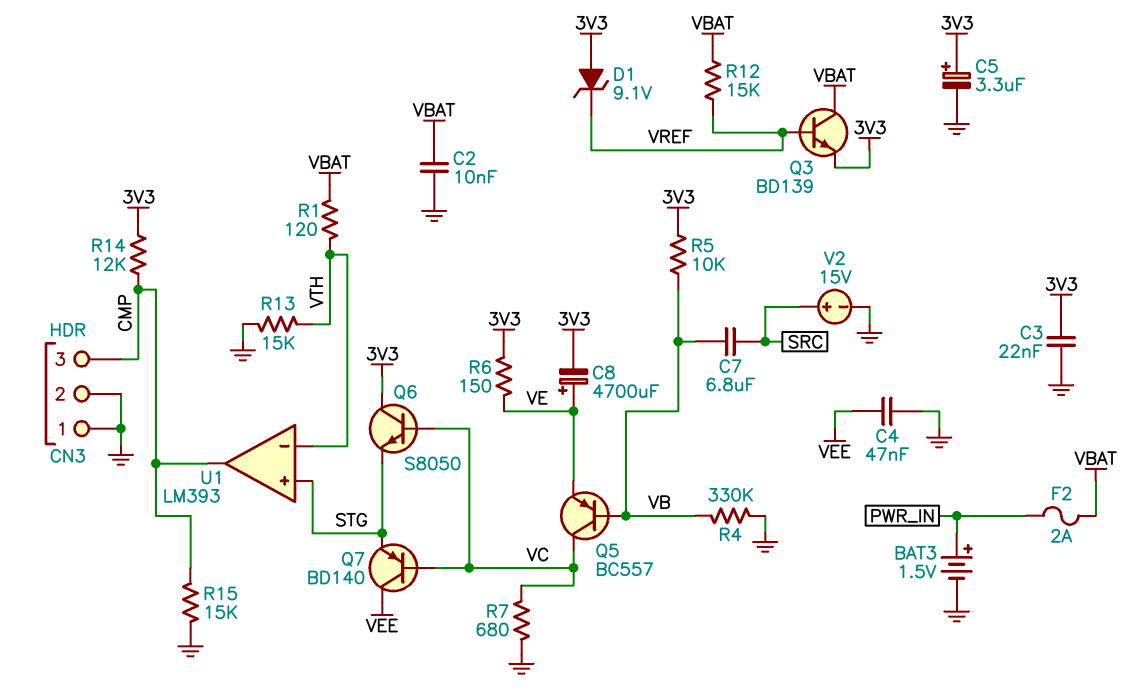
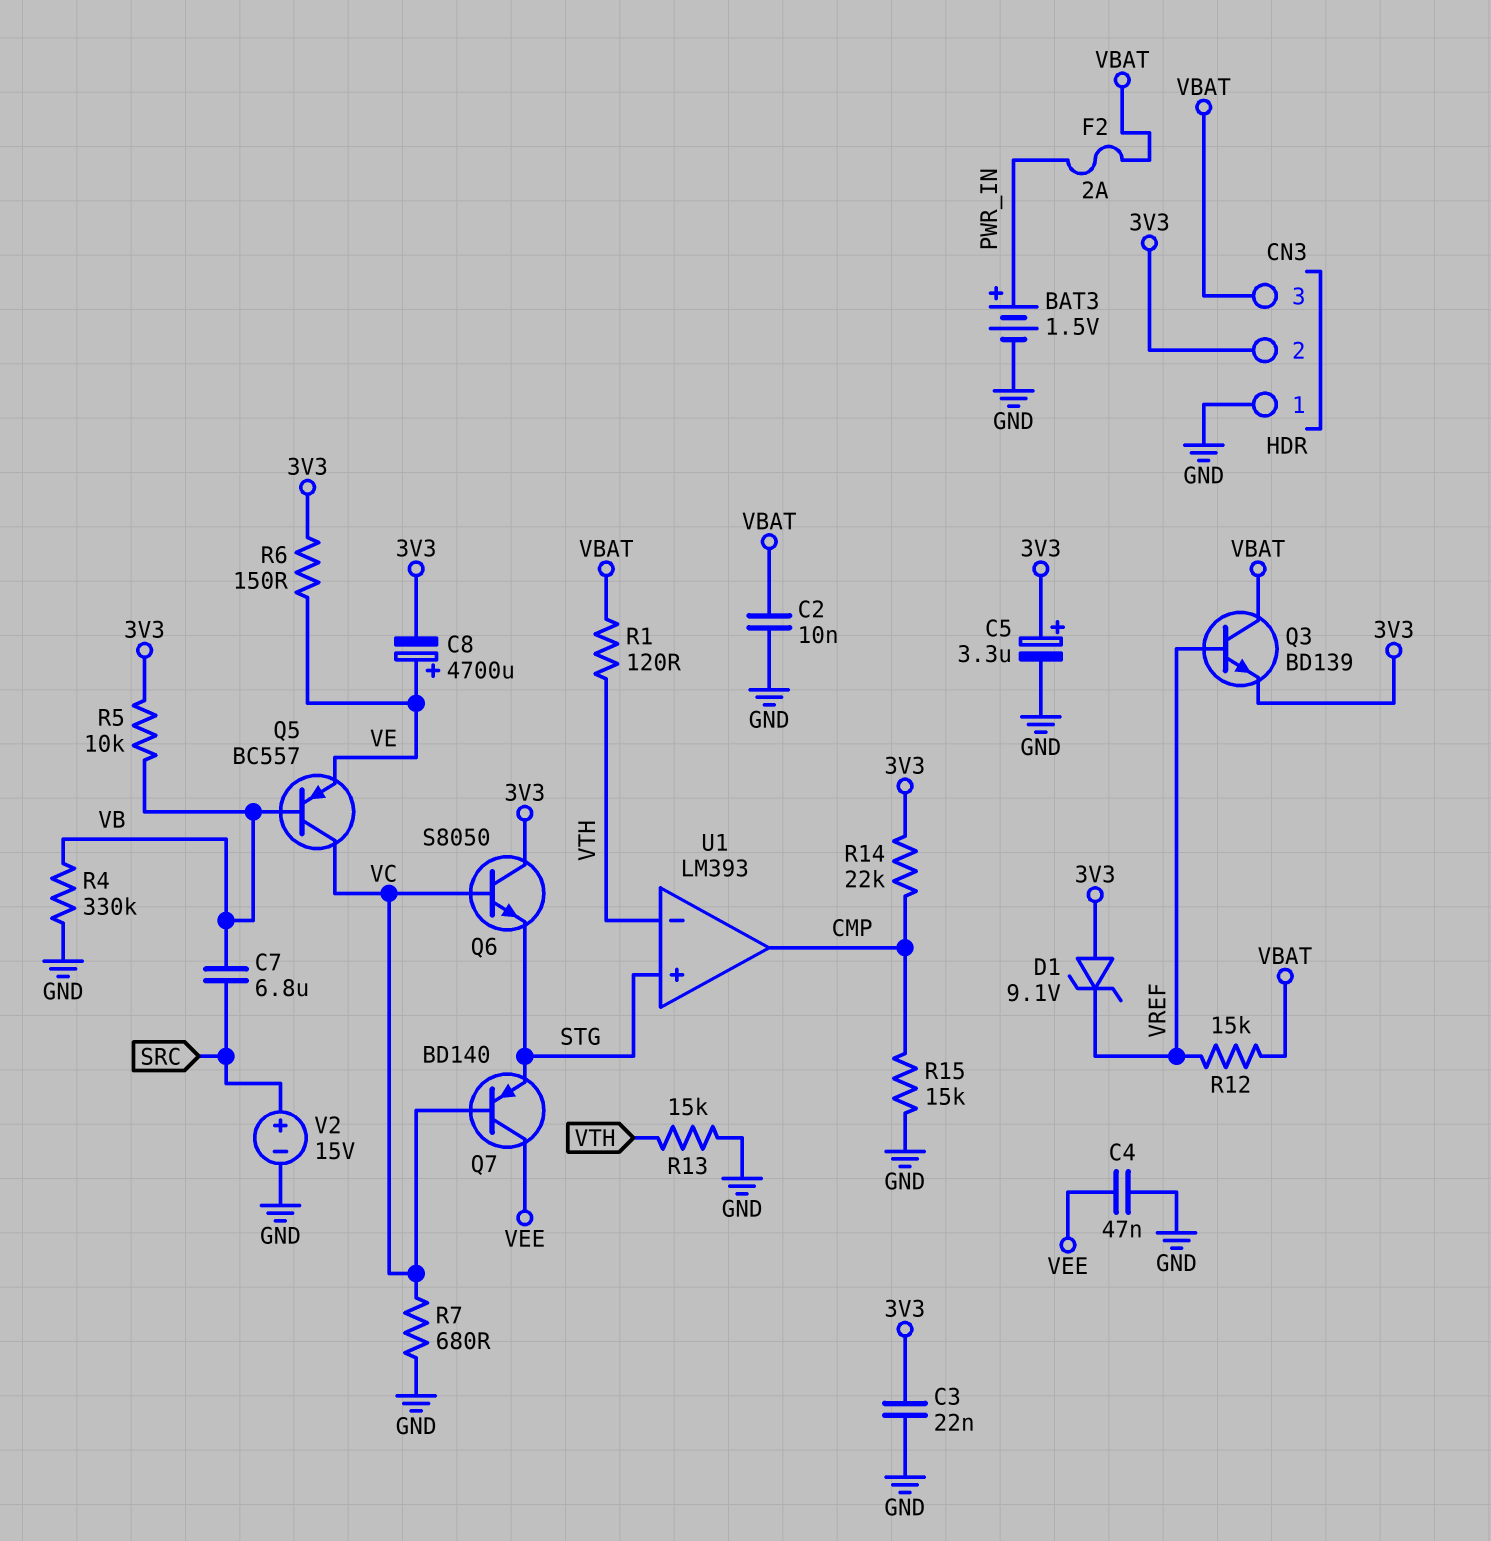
CN3 pin 2: GND -> 3V3
CN3 pin 3: CMP -> VBAT
R14: 12k (3V3, CMP) -> 22k (3V3, CMP)

